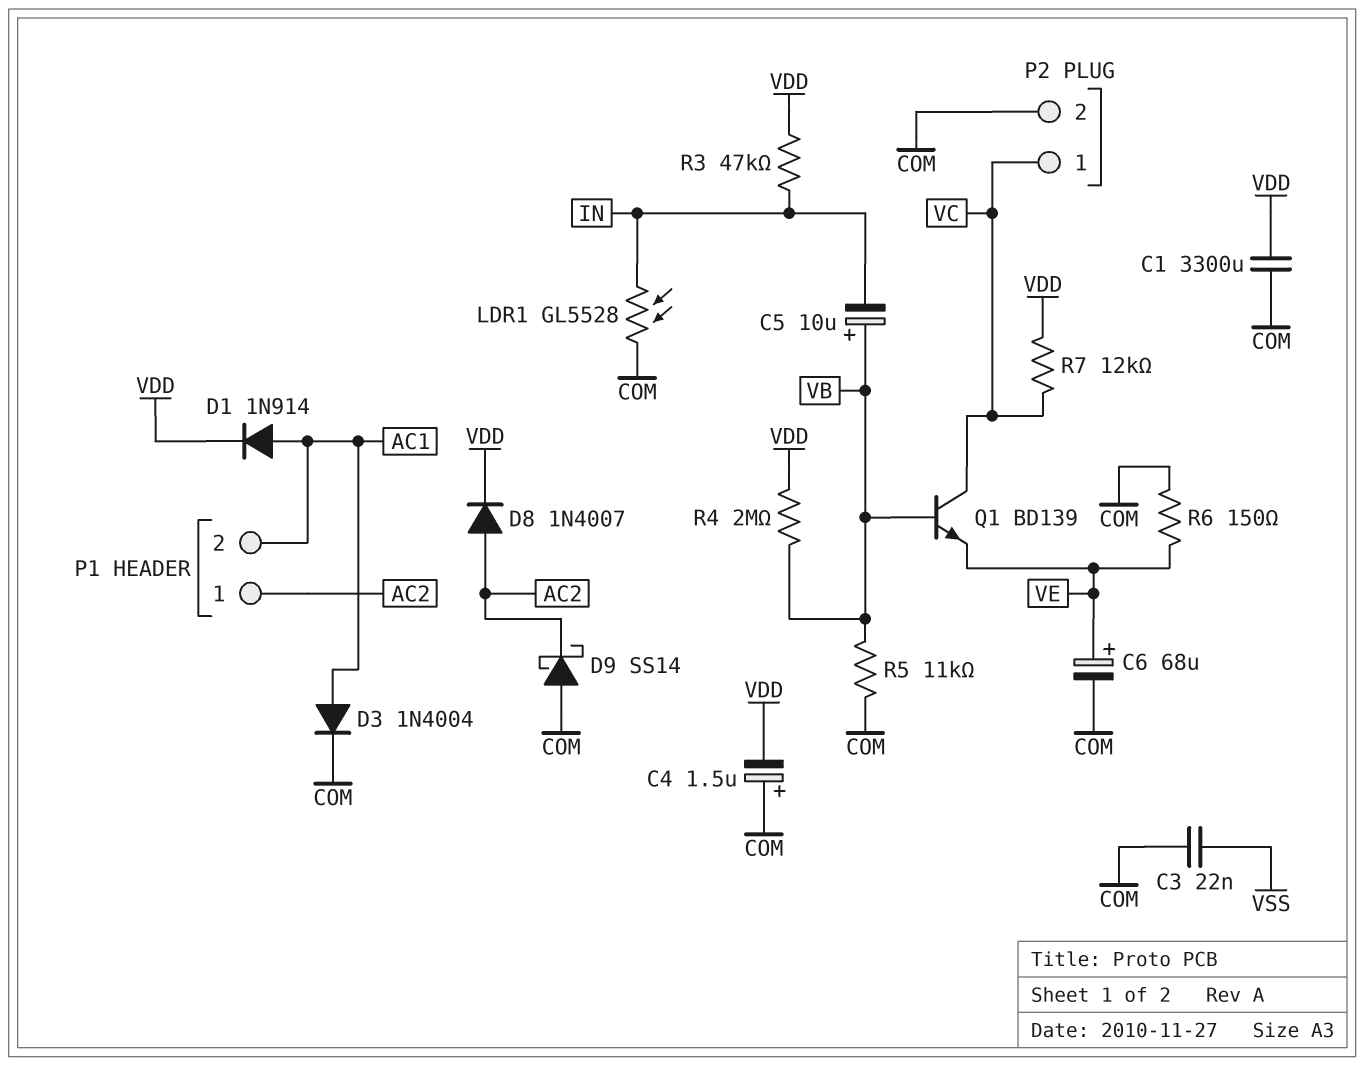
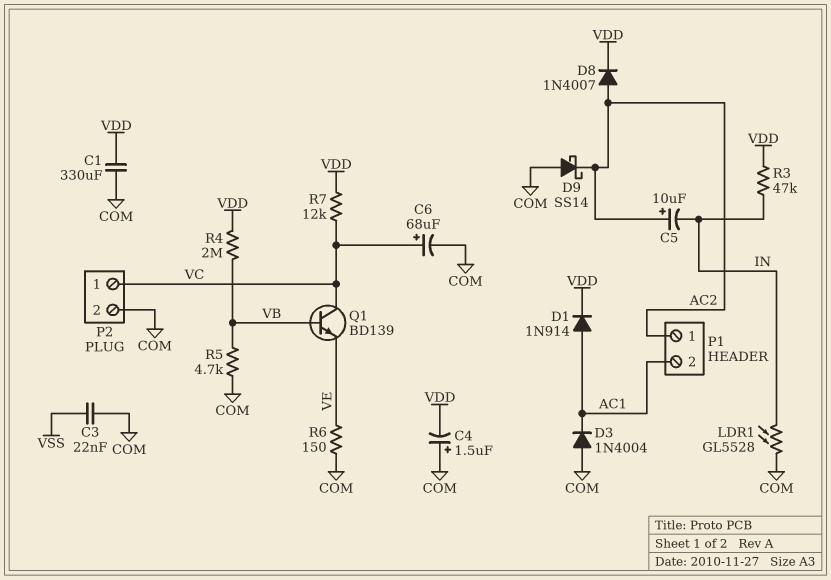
C1: 3300uF (COM, VDD) -> 330uF (COM, VDD)
C5: 10uF (plus VB, minus IN) -> 10uF (plus AC2, minus IN)
C6: 68uF (plus VE, minus COM) -> 68uF (plus VC, minus COM)
D3: diode 1N4004 (A AC1, K COM) -> diode 1N4004 (A COM, K AC1)
R5: 11k (COM, VB) -> 4.7k (COM, VB)

